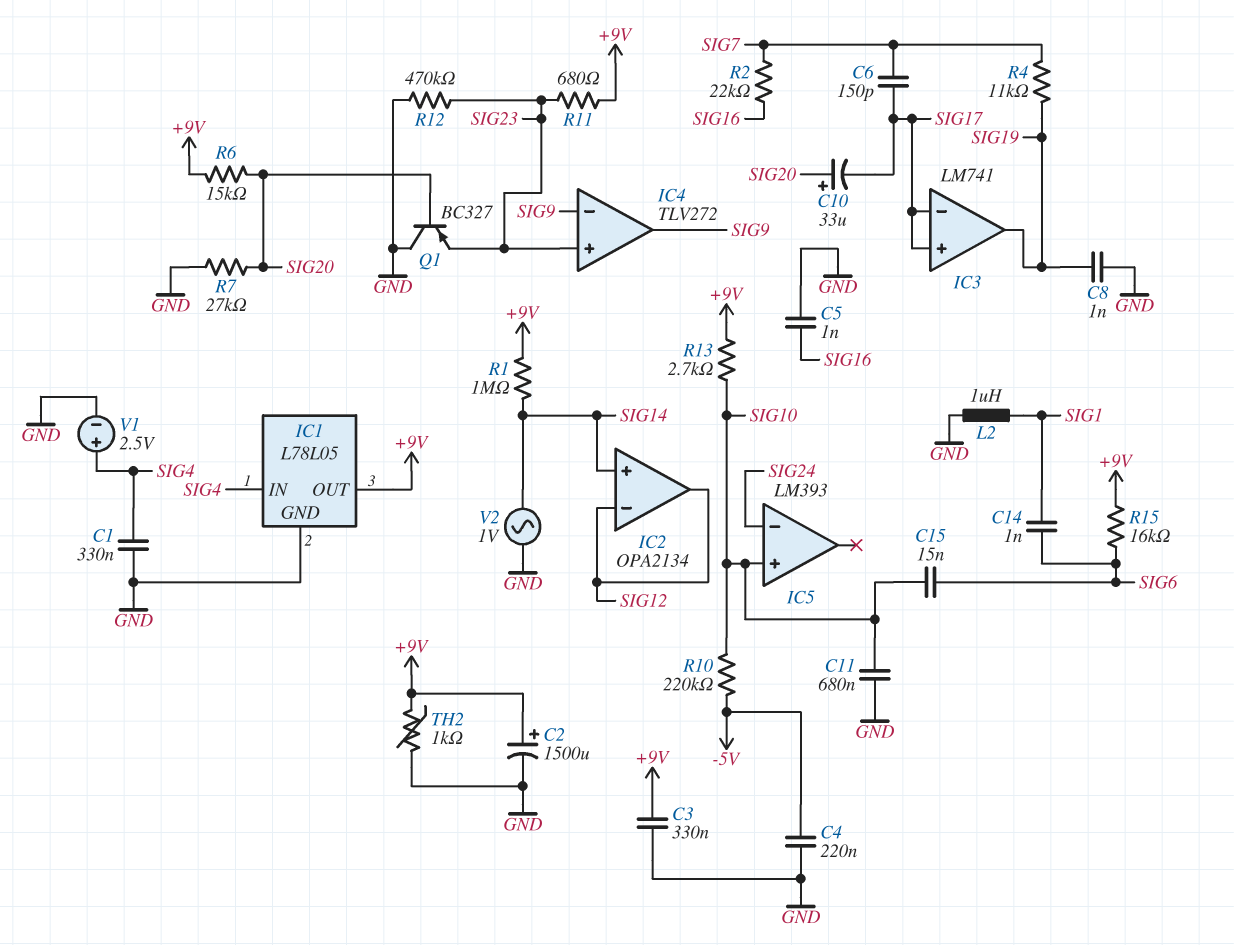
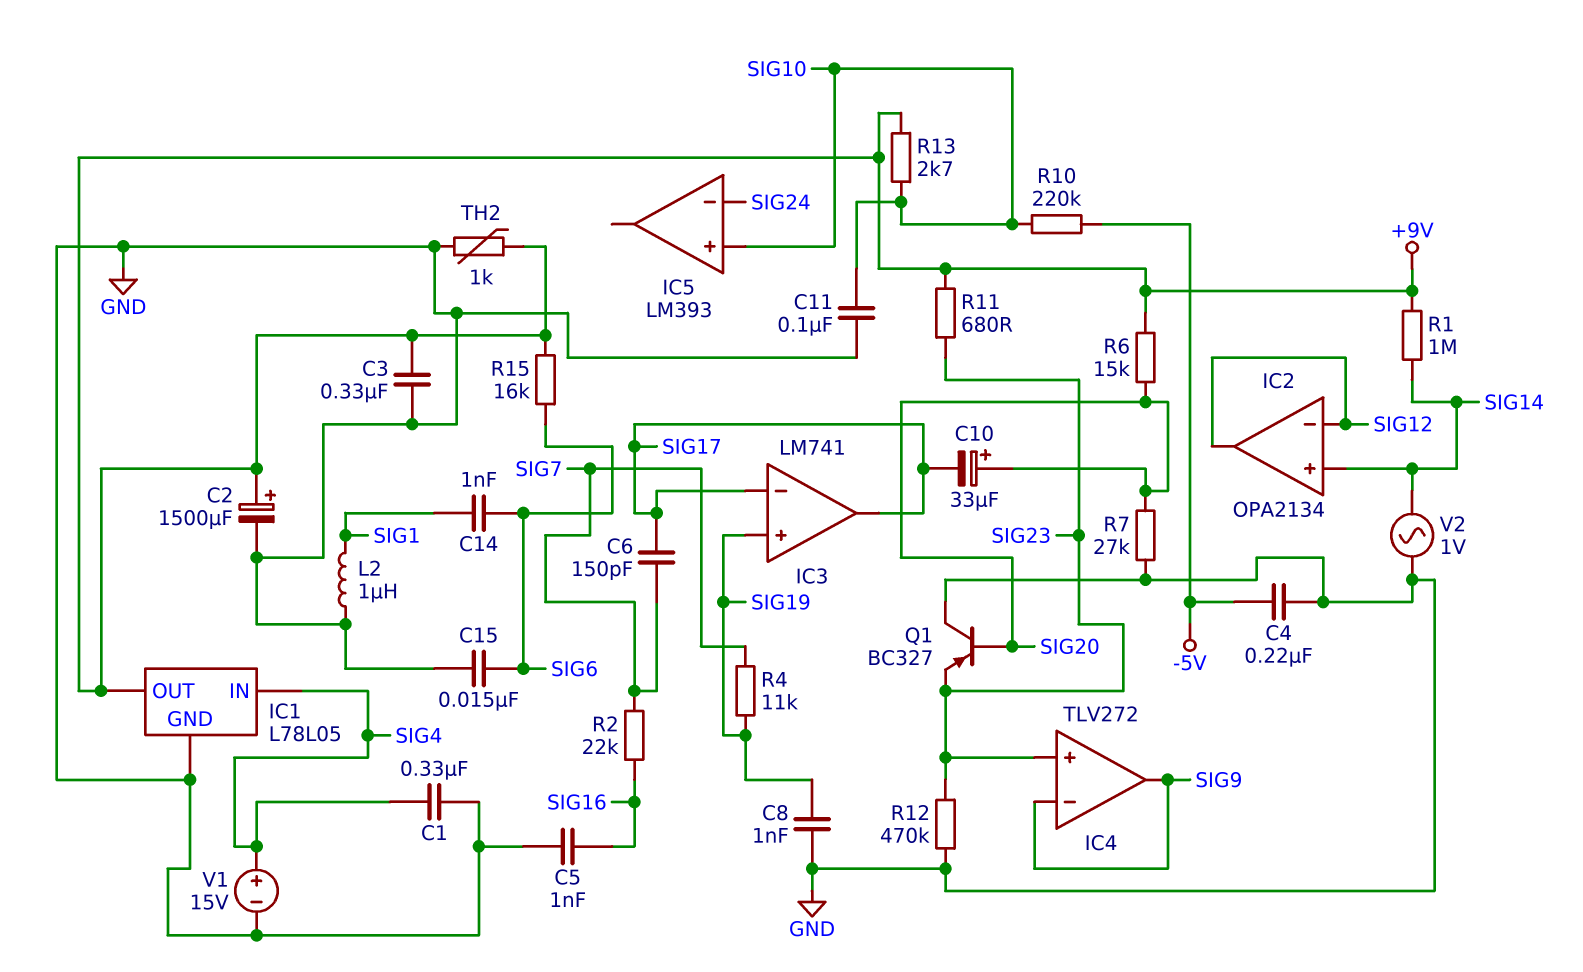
C11: 680nF (GND, SIG10) -> 100nF (GND, SIG10)
C15: 15nF (SIG6, SIG10) -> 15nF (GND, SIG6)
IC3 pin in+: SIG17 -> SIG19
IC3 pin out: SIG19 -> SIG17
V1: 2.5V (plus SIG4, minus GND) -> 15V (plus SIG4, minus GND)

